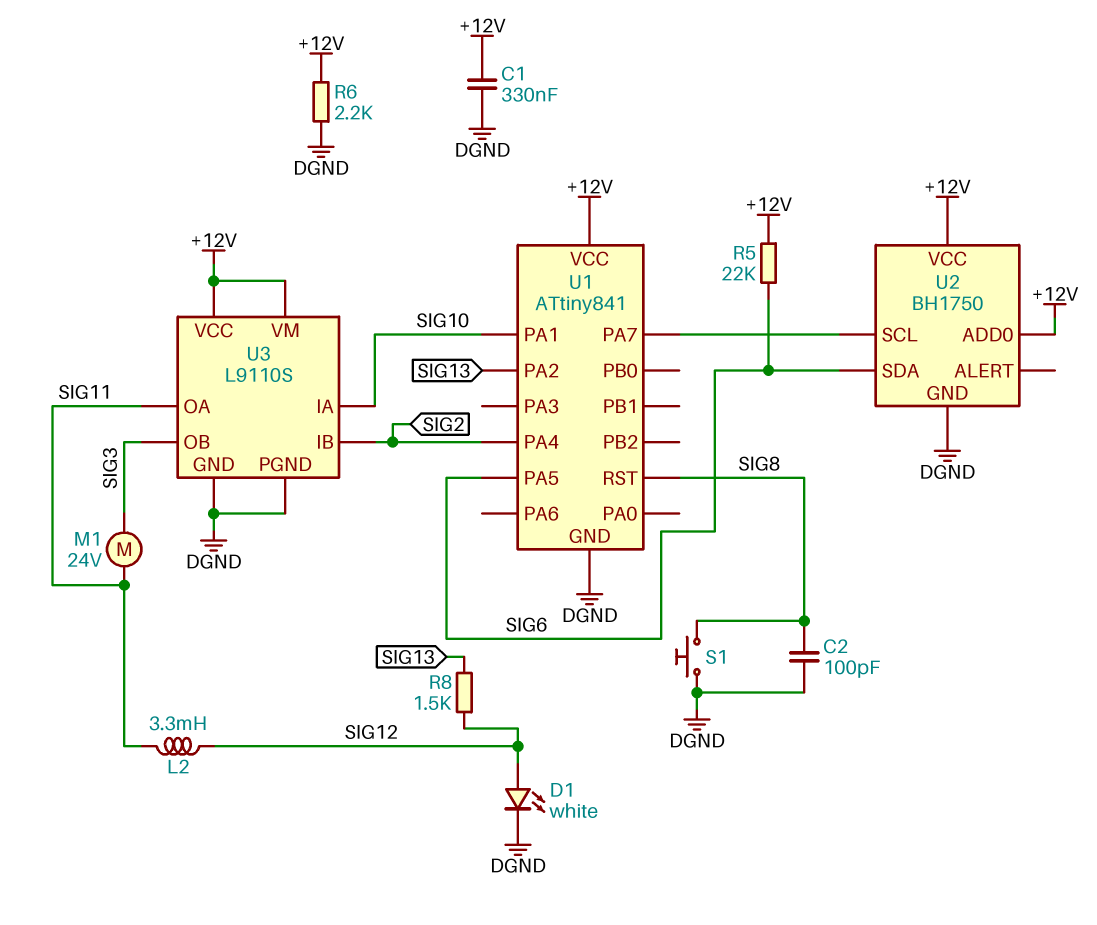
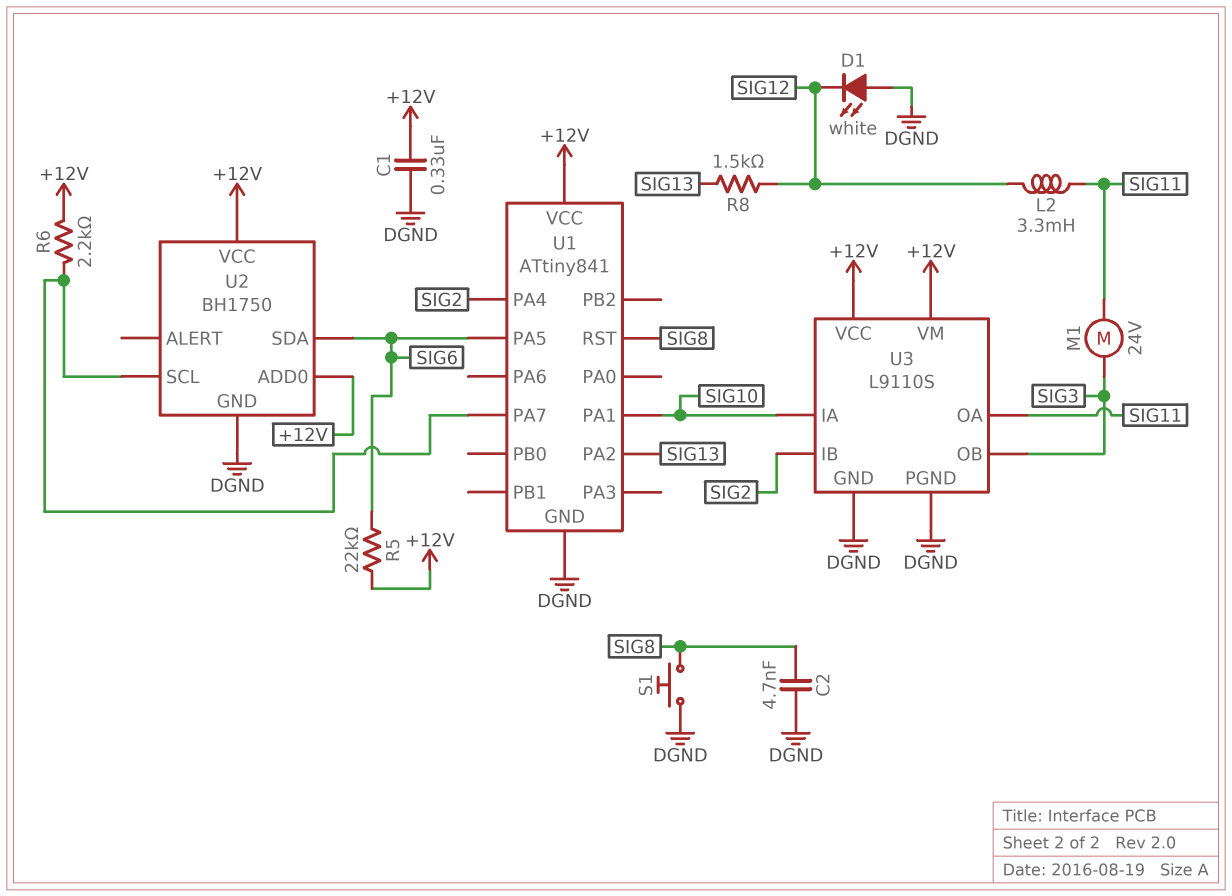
C2: 100pF (DGND, SIG8) -> 4.7nF (DGND, SIG8)
D1: LED white (A SIG12, K DGND) -> LED white (A DGND, K SIG12)
R6: 2.2k (+12V, DGND) -> 2.2k (+12V, U1/PA7)

